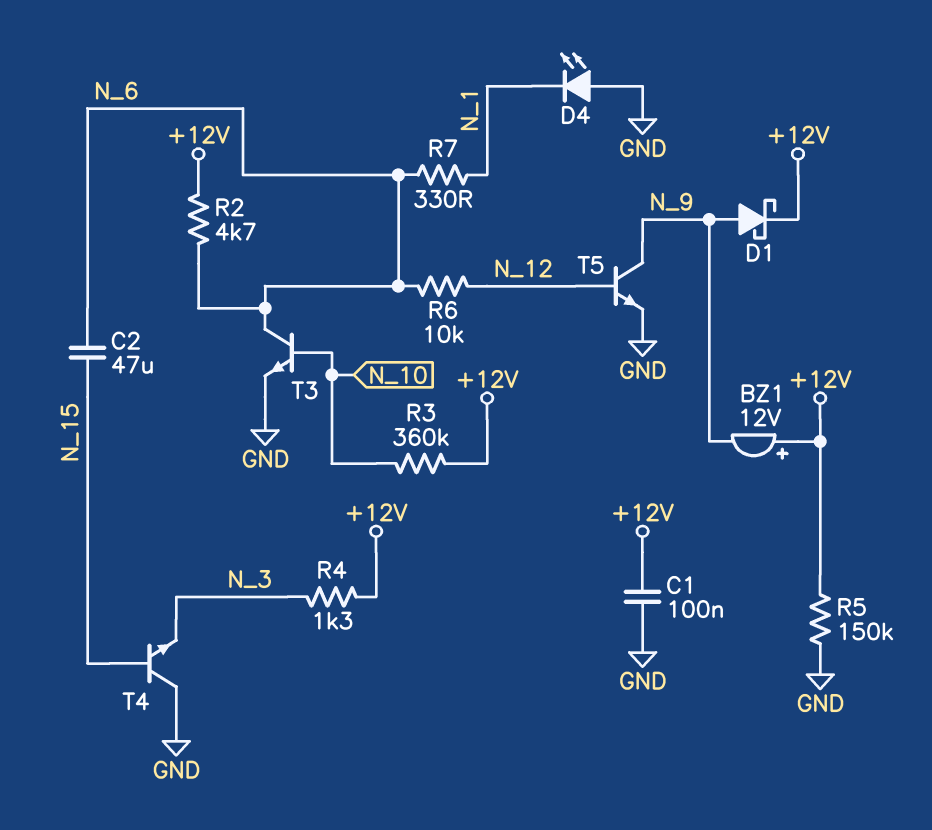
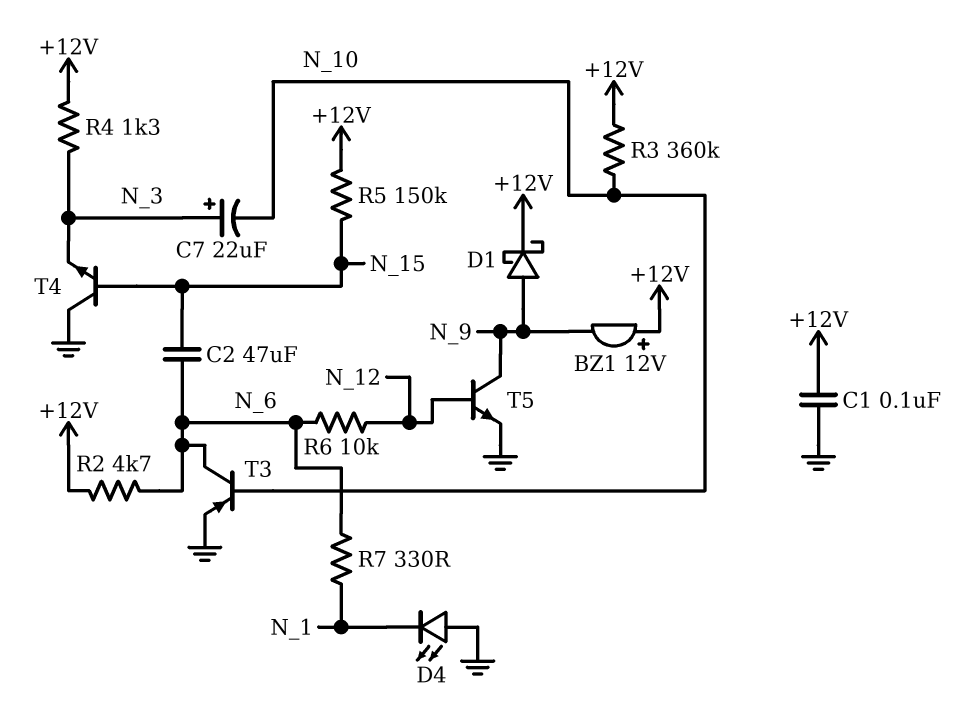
C7: none -> 22uF (plus N_3, minus N_10)
R5: 150k (+12V, GND) -> 150k (+12V, N_15)
T3: NPN (B N_10, C N_6, E GND) -> PNP (B N_10, C N_6, E GND)

